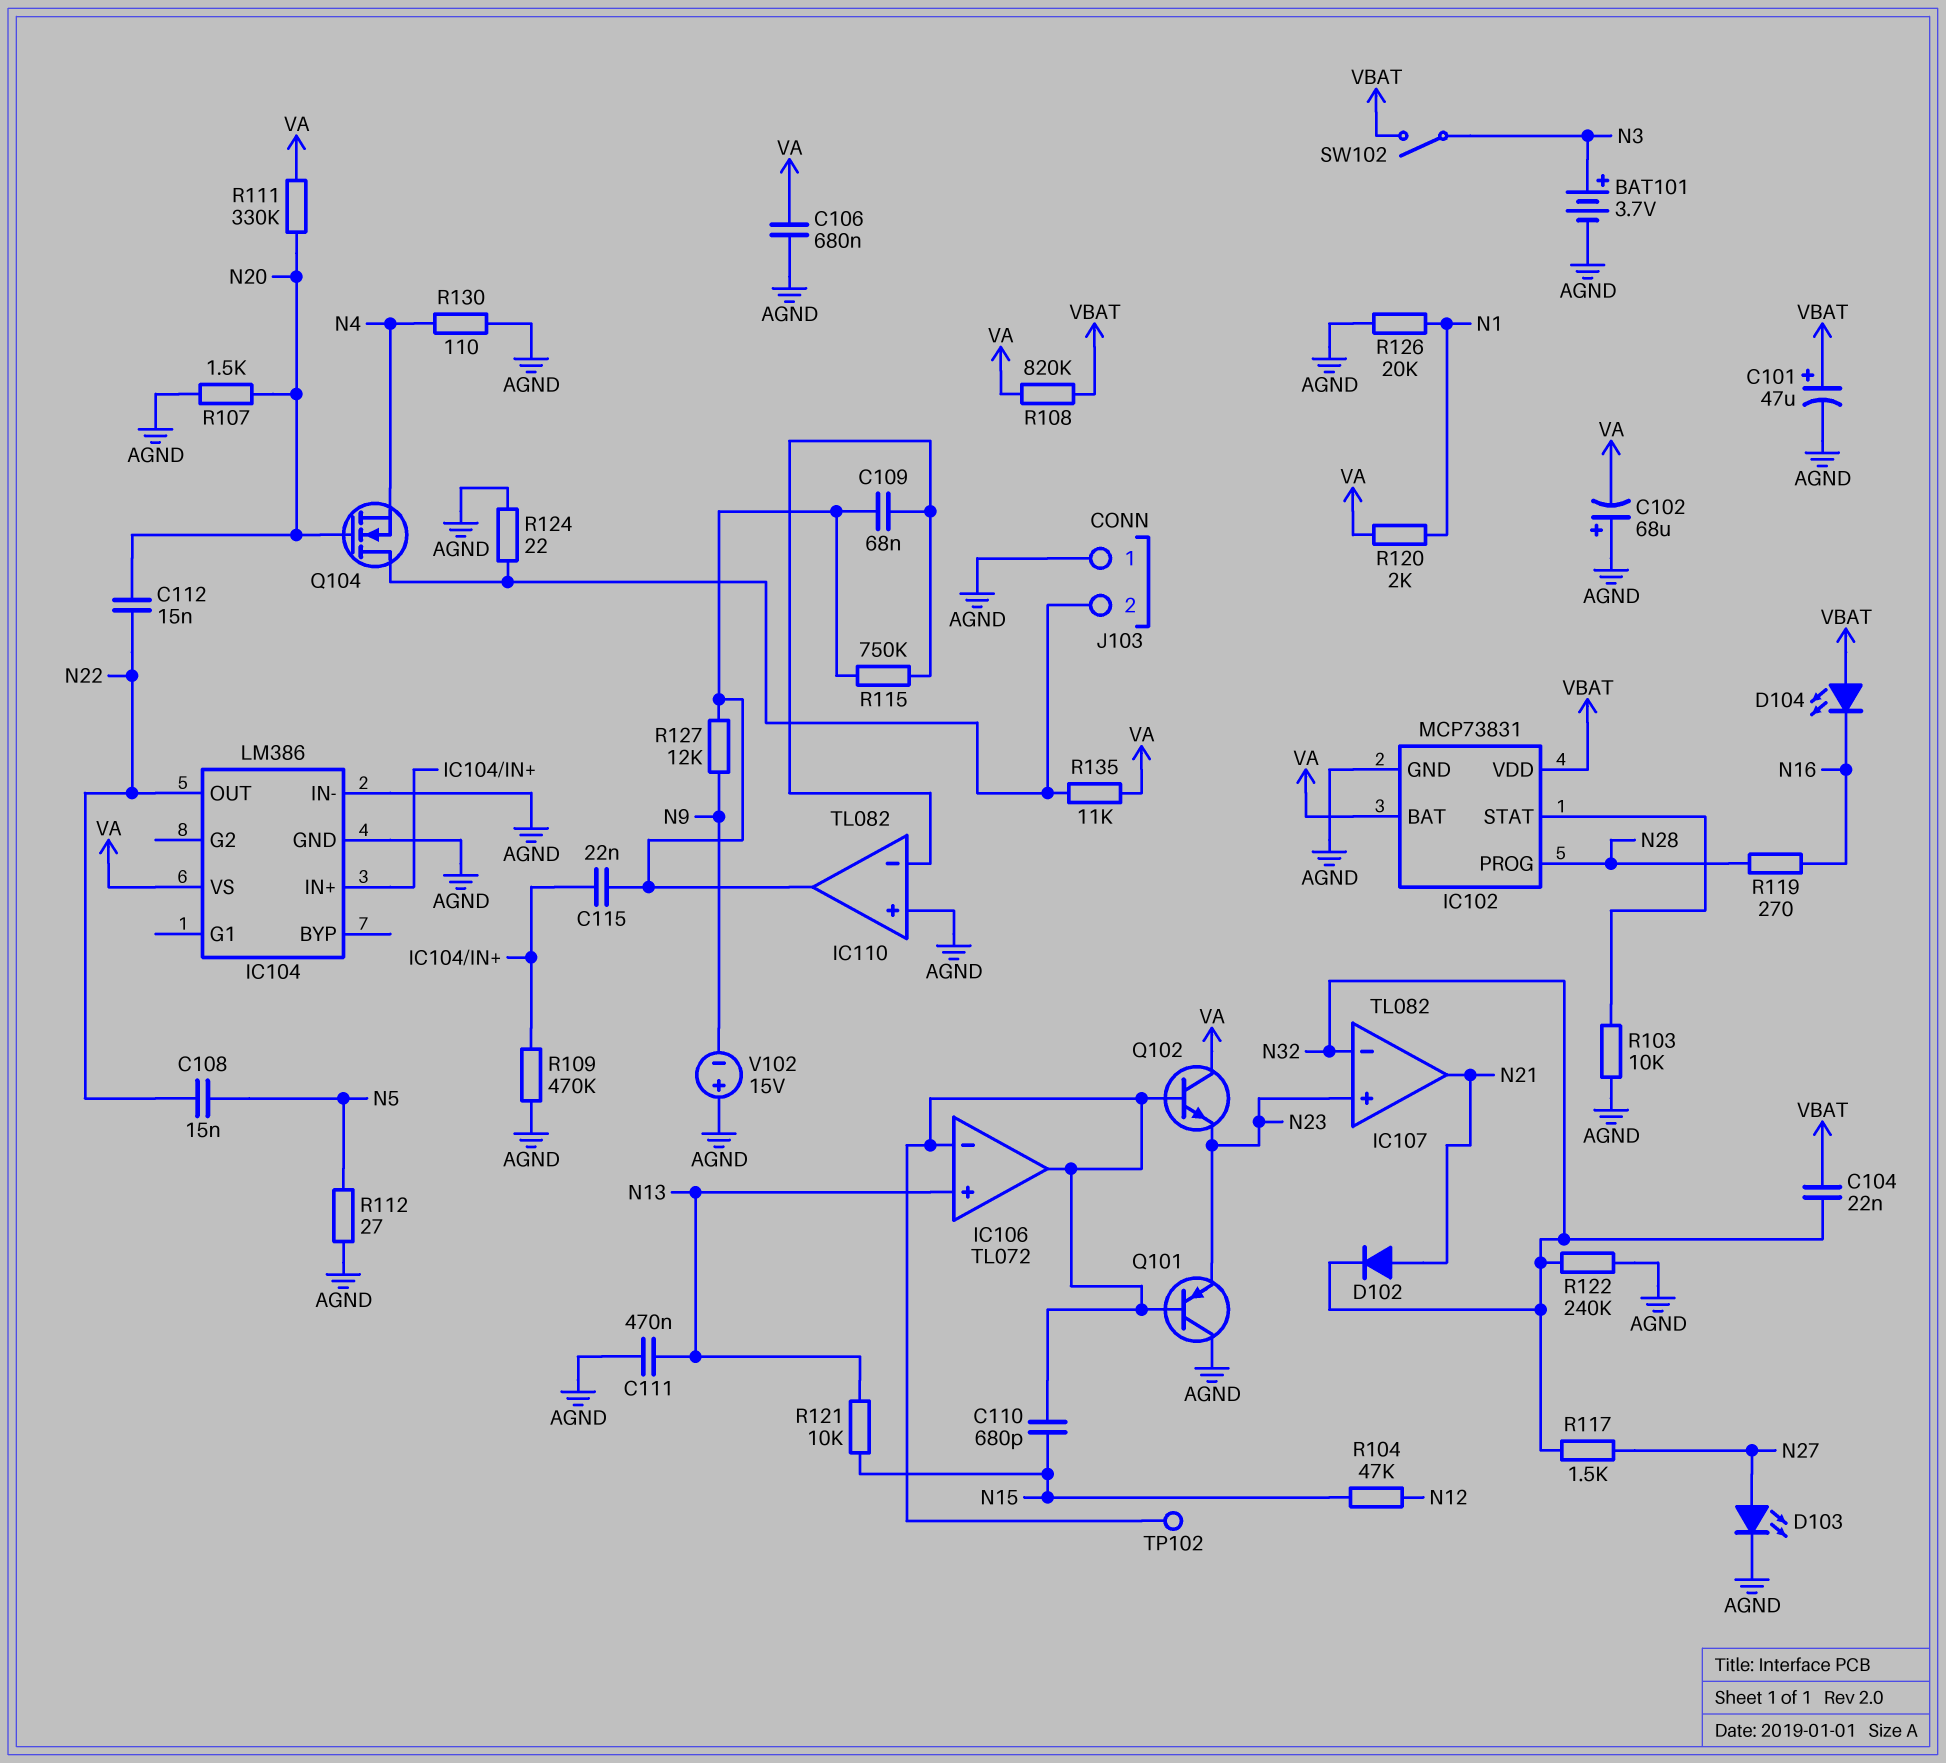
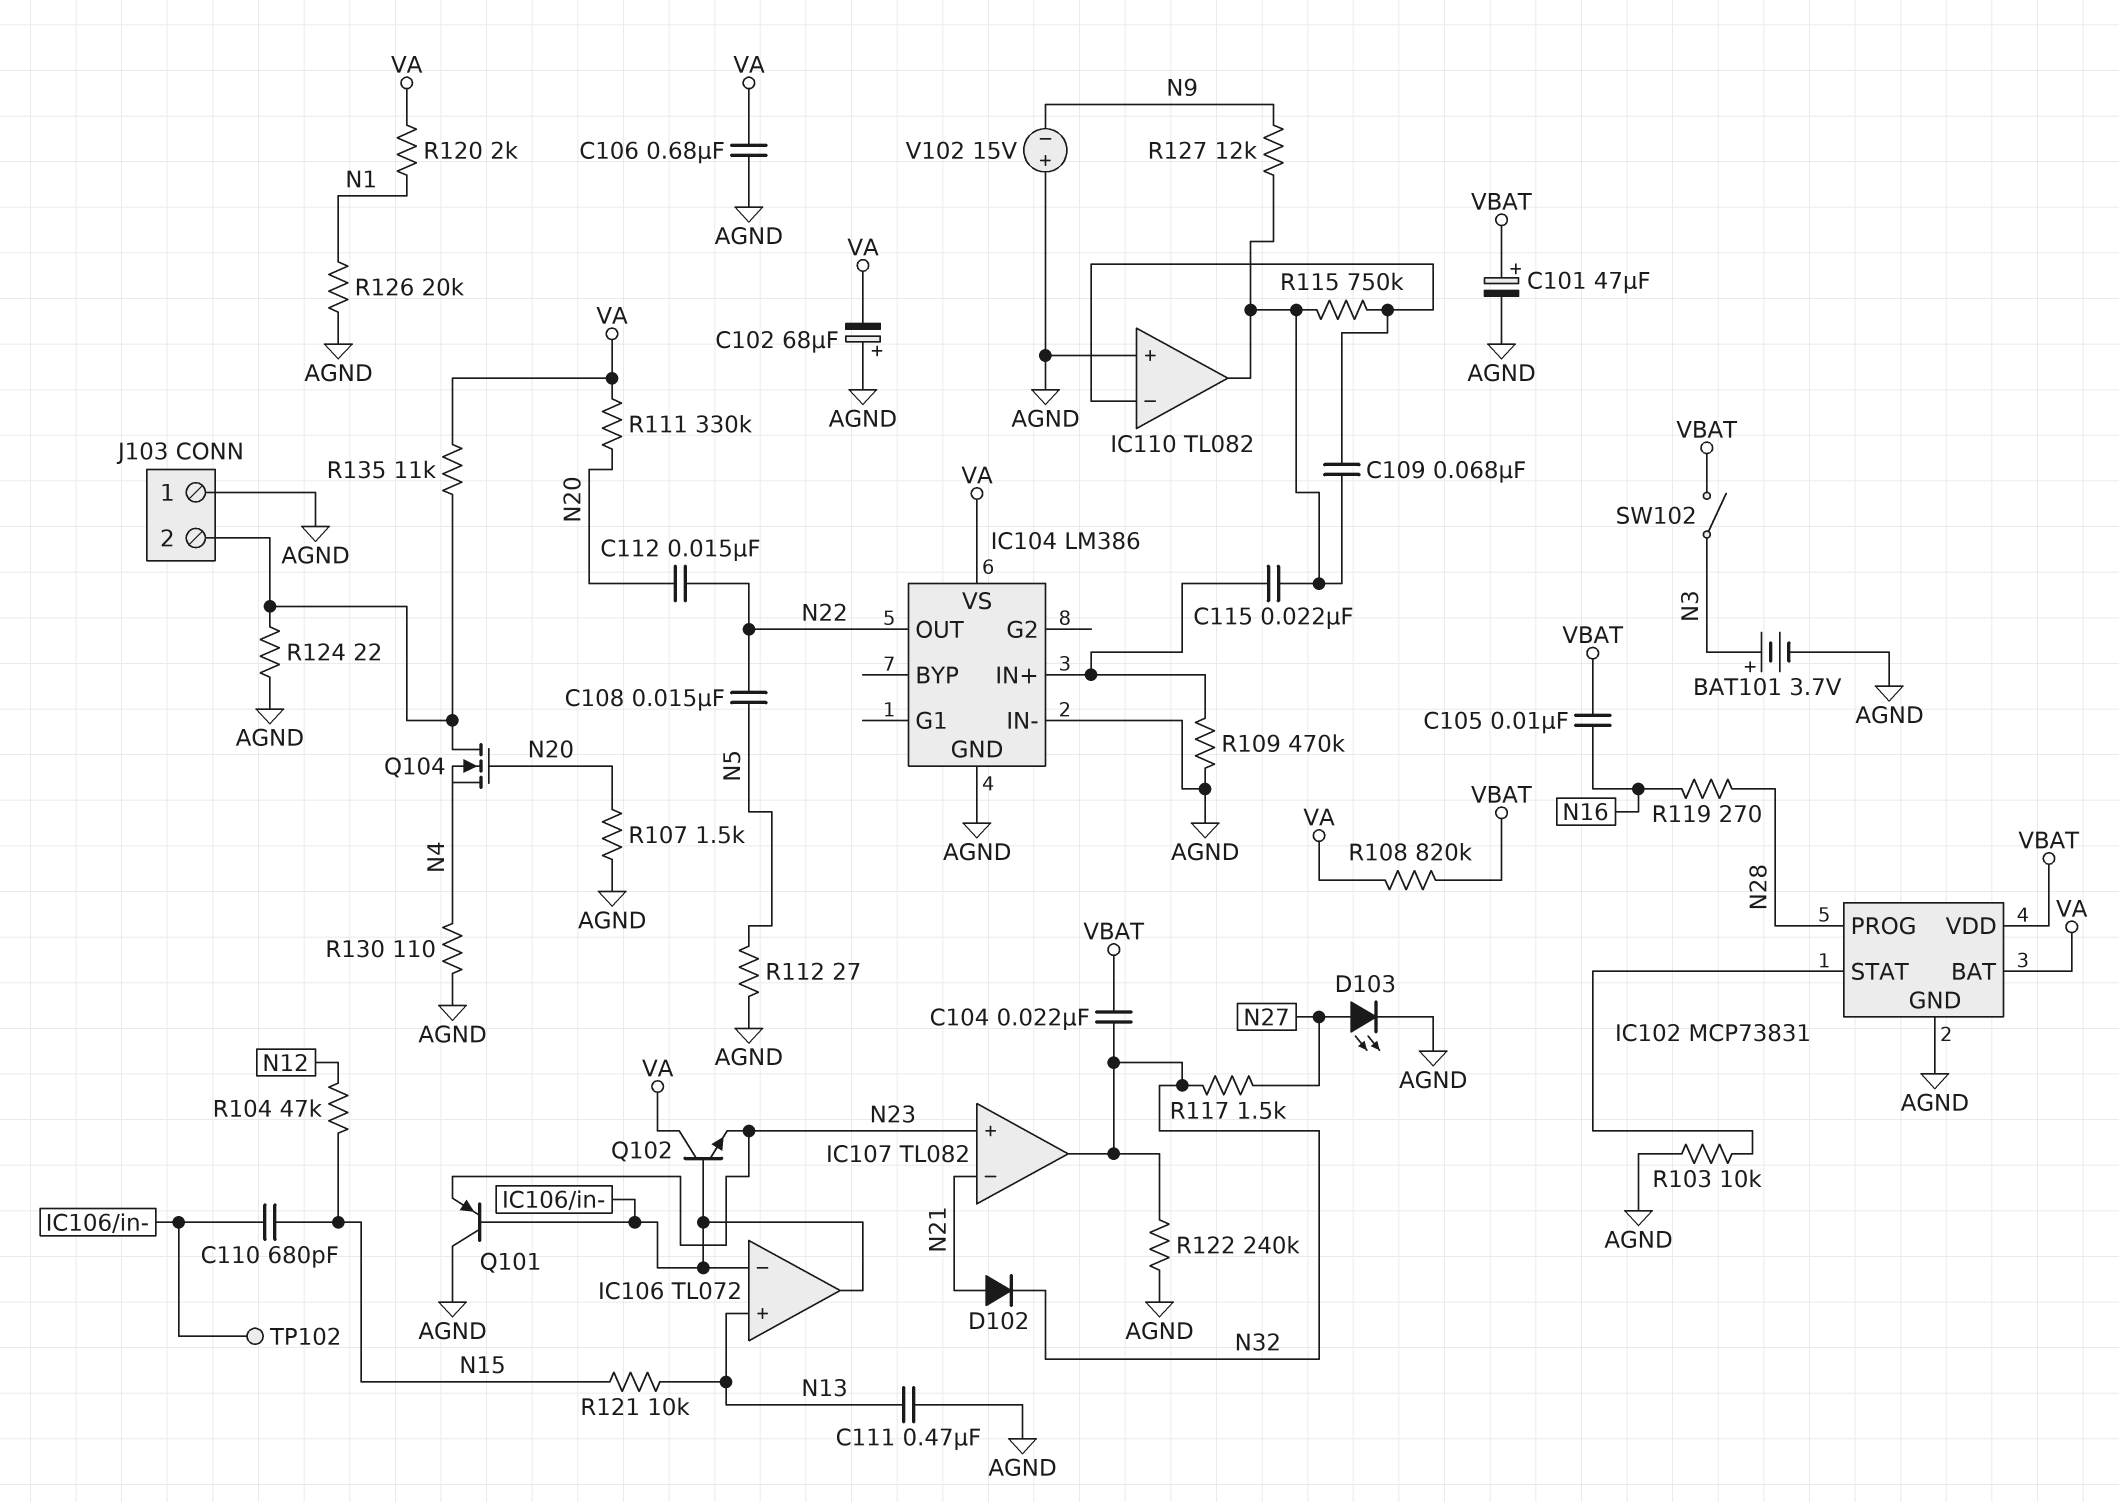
C105: none -> 10nF (N16, VBAT)
D104: LED (A VBAT, K N16) -> none
IC107 pin in-: N32 -> N21
IC107 pin out: N21 -> N32

